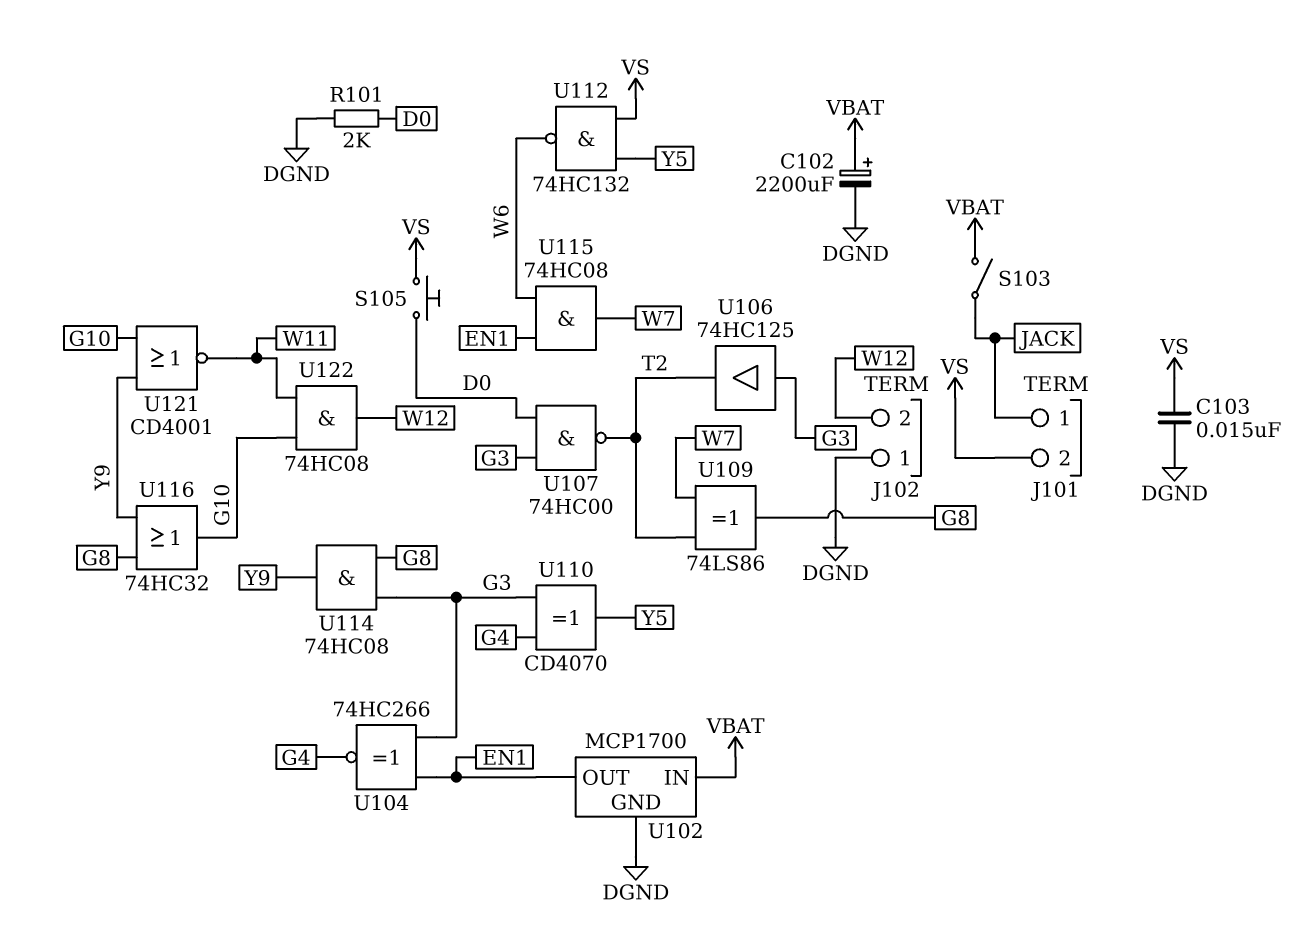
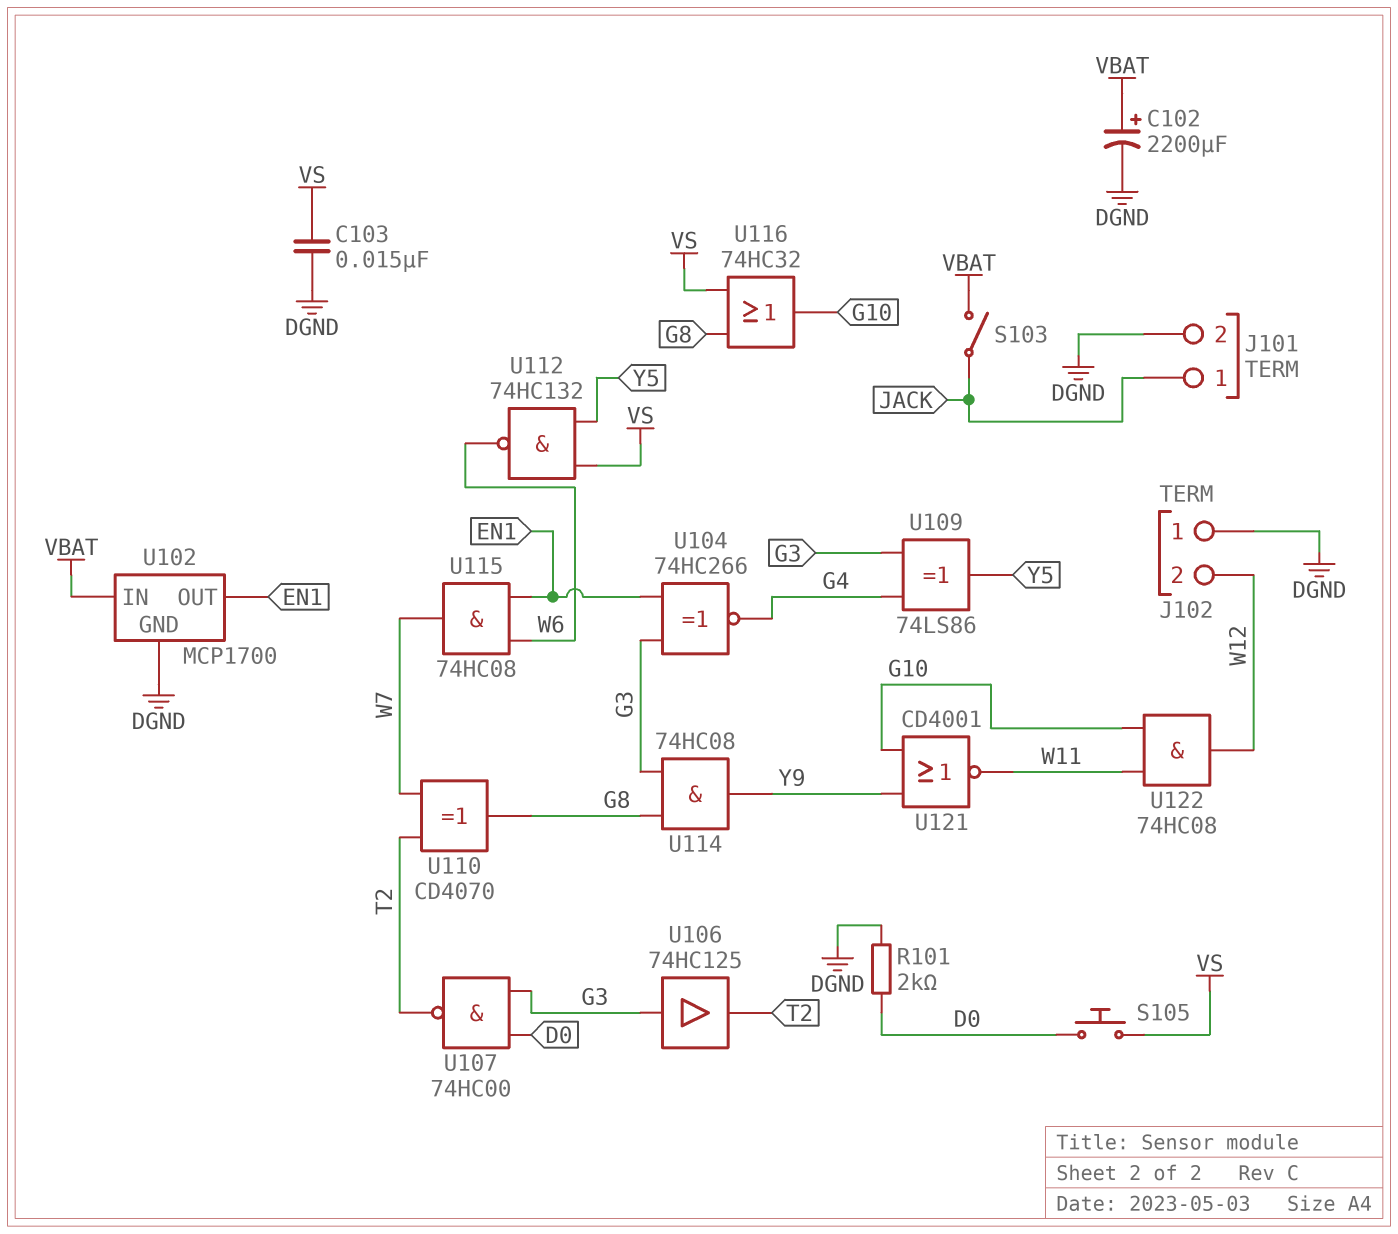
J101 pin 2: VS -> DGND
U109: XOR 74LS86 (in T2, in W7, out G8) -> XOR 74LS86 (in G3, in G4, out Y5)
U110: XOR CD4070 (in G3, in G4, out Y5) -> XOR CD4070 (in T2, in W7, out G8)
U116: OR 74HC32 (in G8, in Y9, out G10) -> OR 74HC32 (in G8, in VS, out G10)

